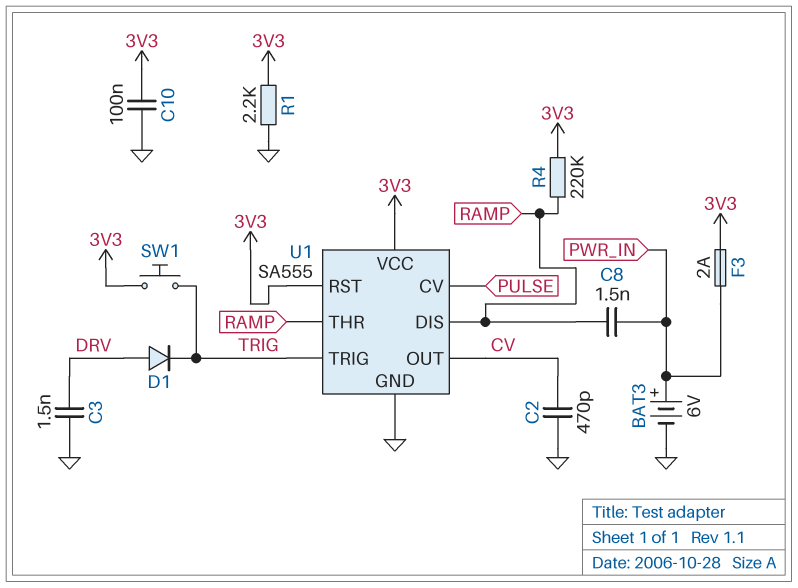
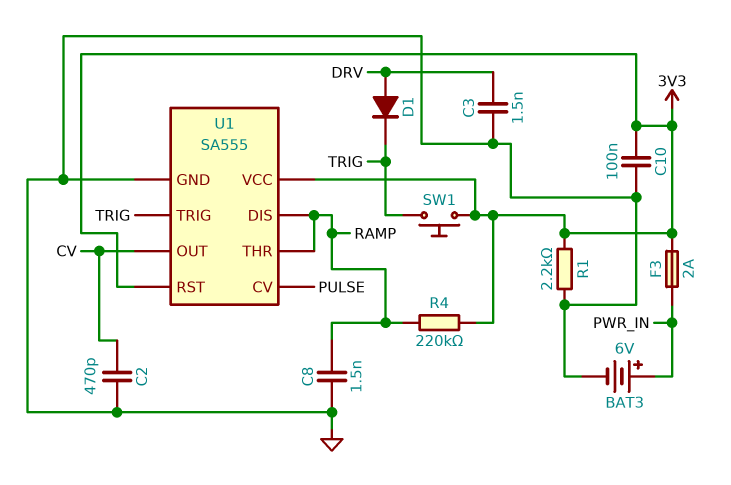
C8: 1.5nF (PWR_IN, RAMP) -> 1.5nF (GND, RAMP)

